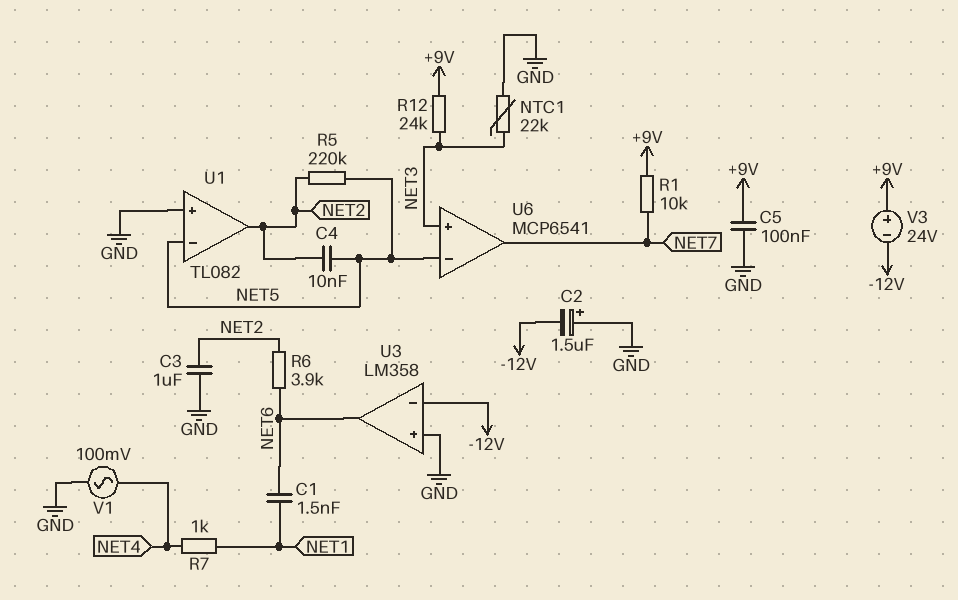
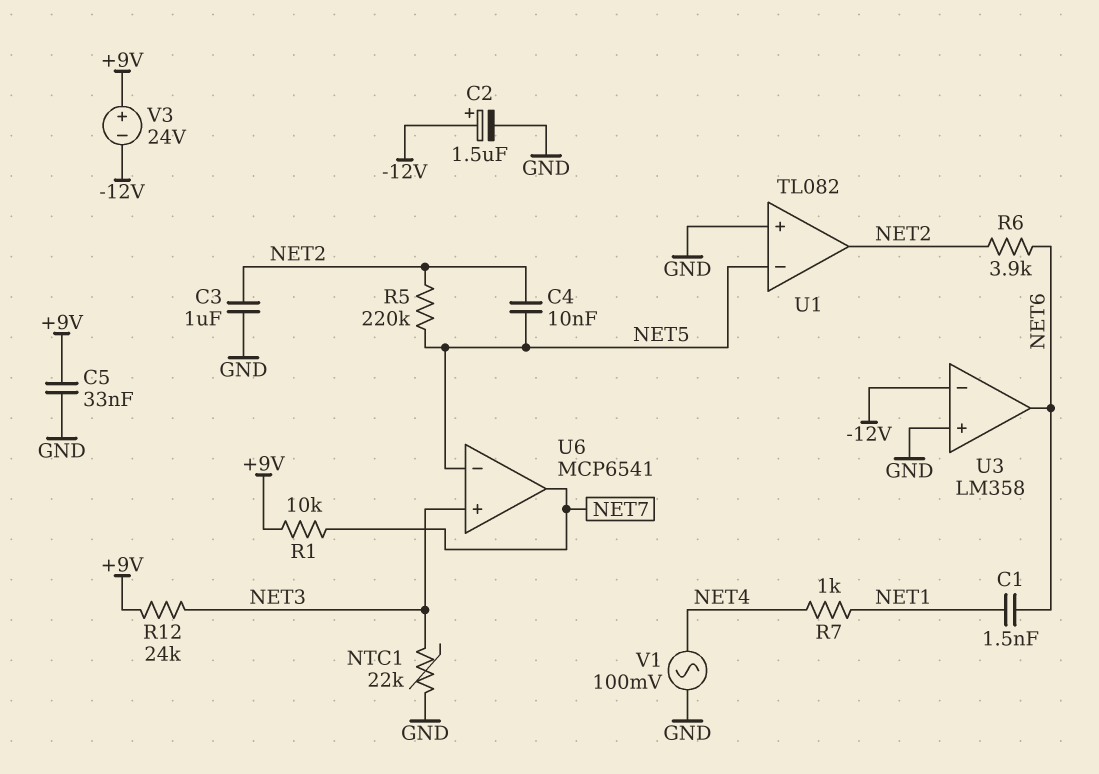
C2: 1.5uF (plus GND, minus -12V) -> 1.5uF (plus -12V, minus GND)
C5: 100nF (+9V, GND) -> 33nF (+9V, GND)

